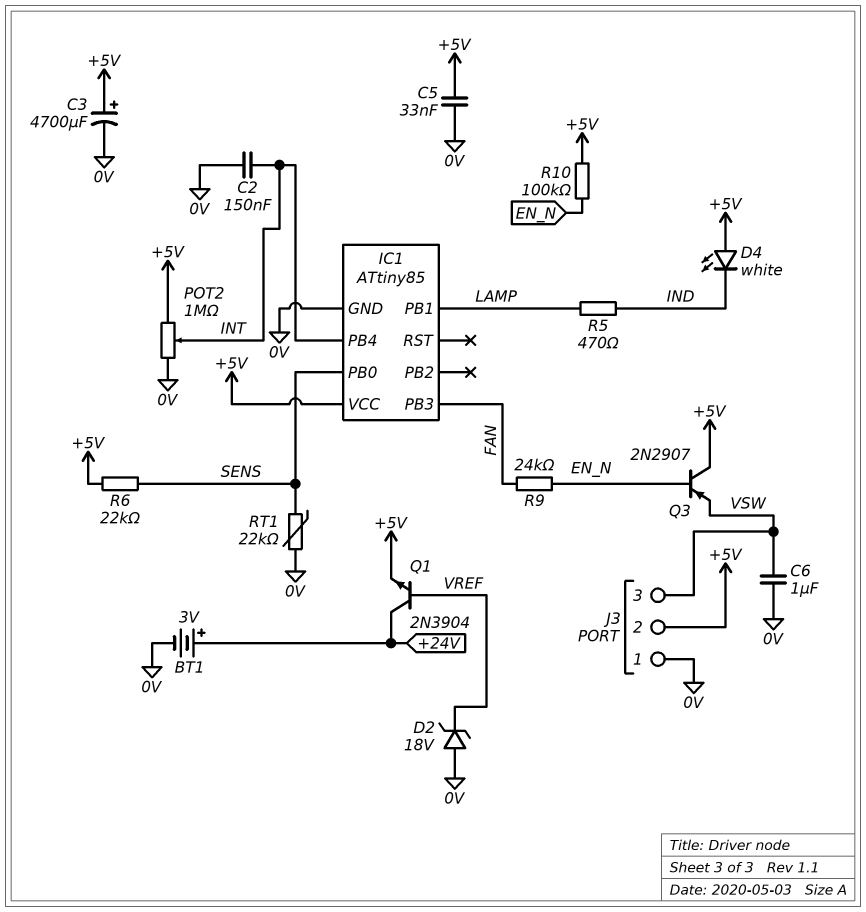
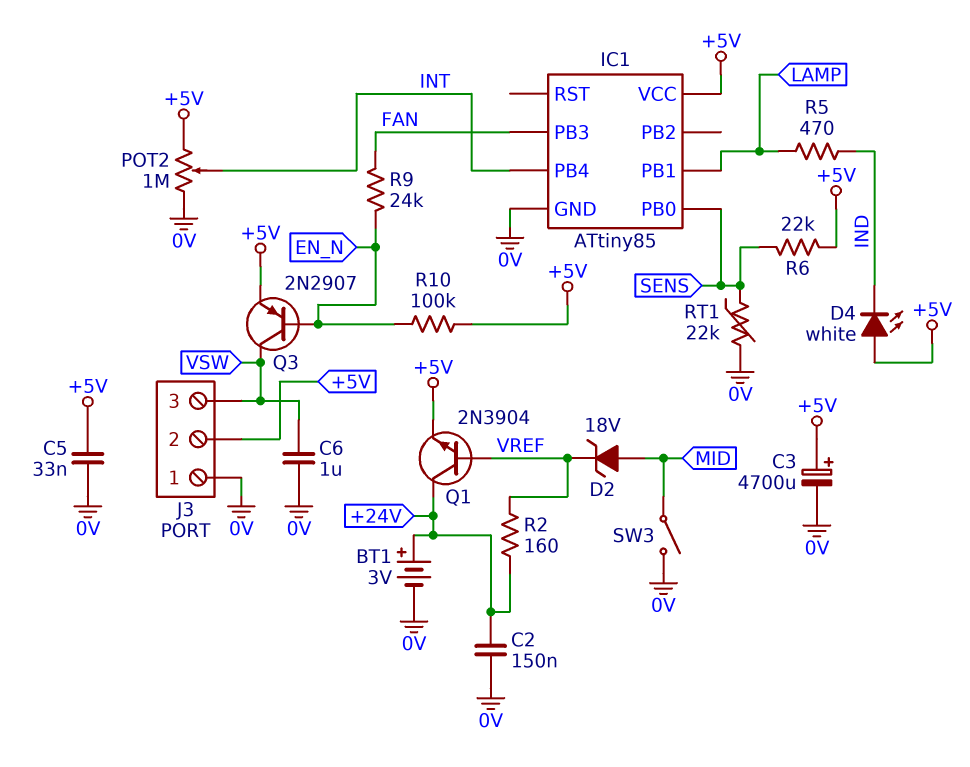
C2: 150nF (0V, INT) -> 150nF (+24V, 0V)
D2: zener 18V (A 0V, K VREF) -> zener 18V (A MID, K VREF)
Q3: PNP 2N2907 (B EN_N, C +5V, E VSW) -> PNP 2N2907 (B EN_N, C VSW, E +5V)
R2: none -> 160 (+24V, VREF)
SW3: none -> switch (0V, MID)

